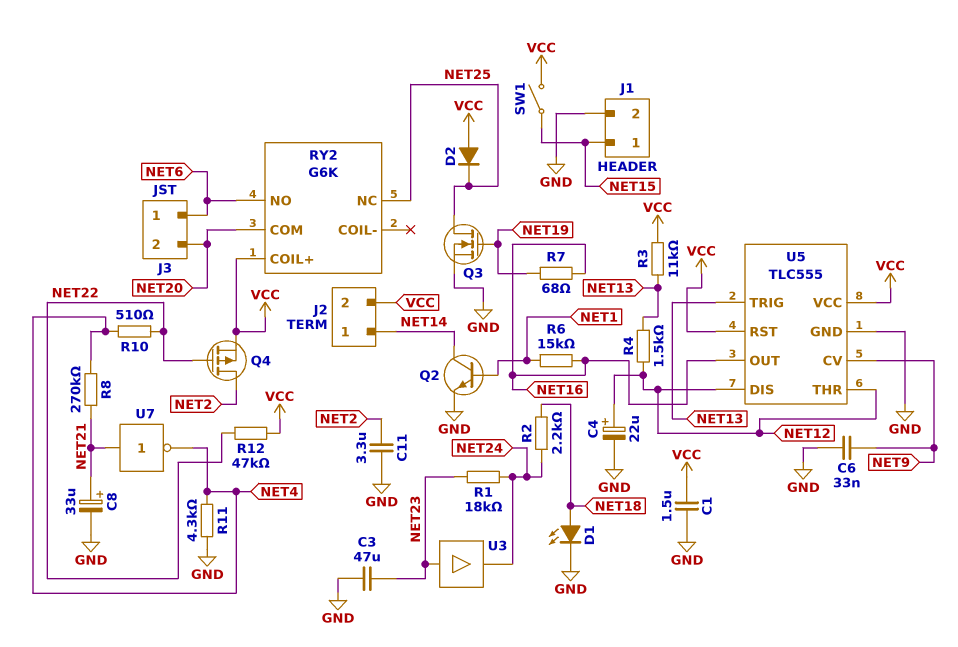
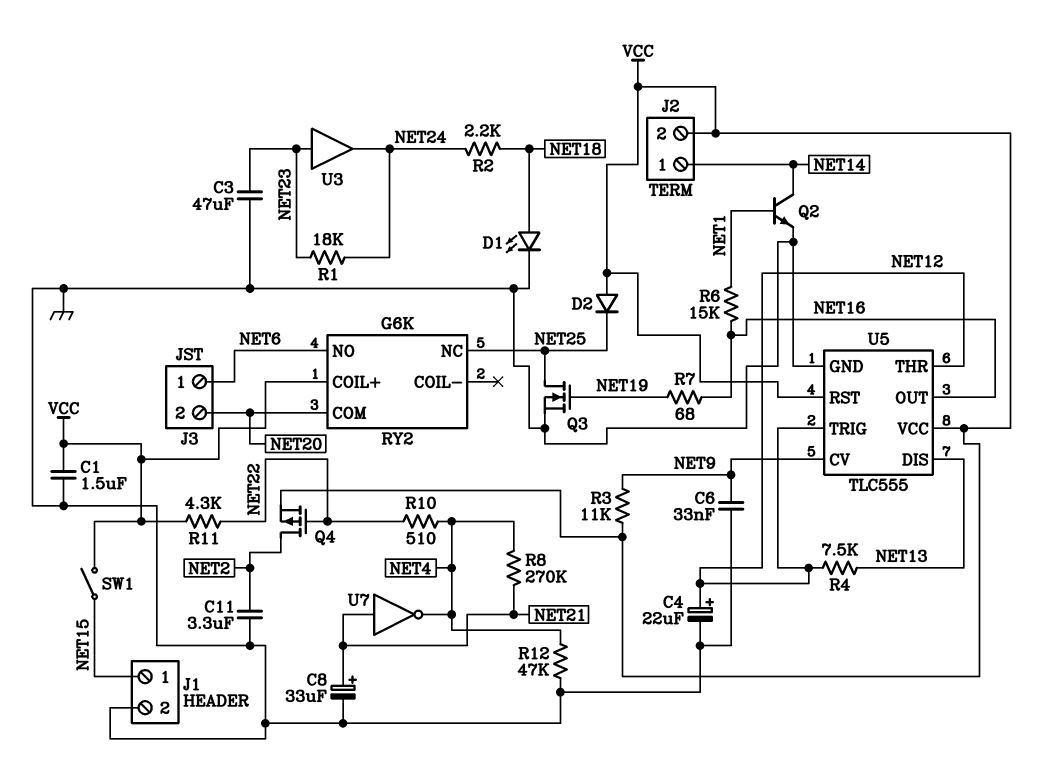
R3: 11k (NET13, VCC) -> 11k (NET9, VCC)
R4: 1.5k (NET12, NET13) -> 7.5k (NET12, NET13)
R11: 4.3k (GND, NET4) -> 4.3k (NET22, VCC)
R12: 47k (NET22, VCC) -> 47k (GND, NET4)
U5 pin DIS: NET12 -> NET13
U5 pin TRIG: NET13 -> NET12

